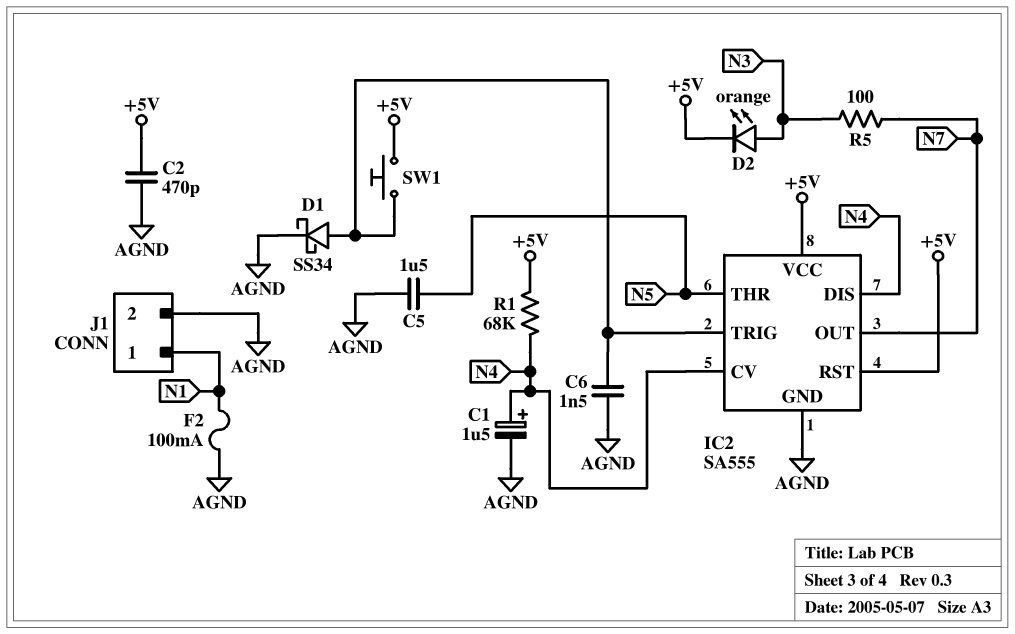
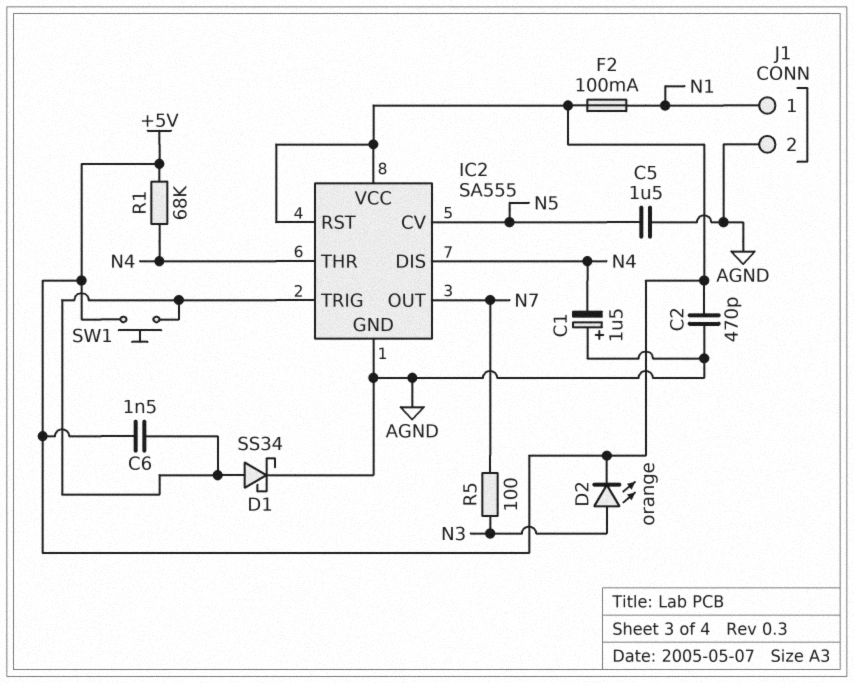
C1: 1.5uF (plus N4, minus AGND) -> 1.5uF (plus AGND, minus N4)
C6: 1.5nF (AGND, IC2/TRIG) -> 1.5nF (+5V, IC2/TRIG)
F2: 100mA (AGND, N1) -> 100mA (+5V, N1)
IC2 pin CV: N4 -> N5
IC2 pin THR: N5 -> N4

